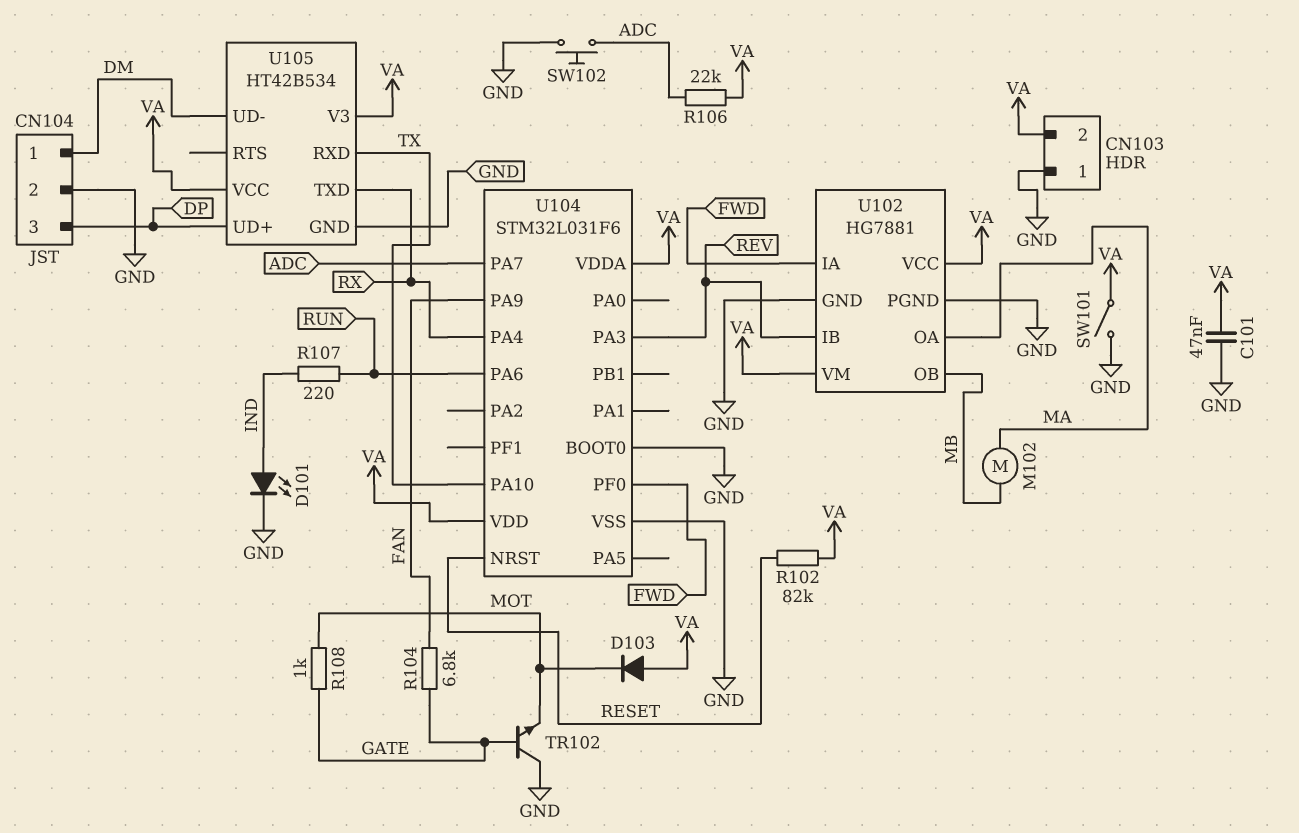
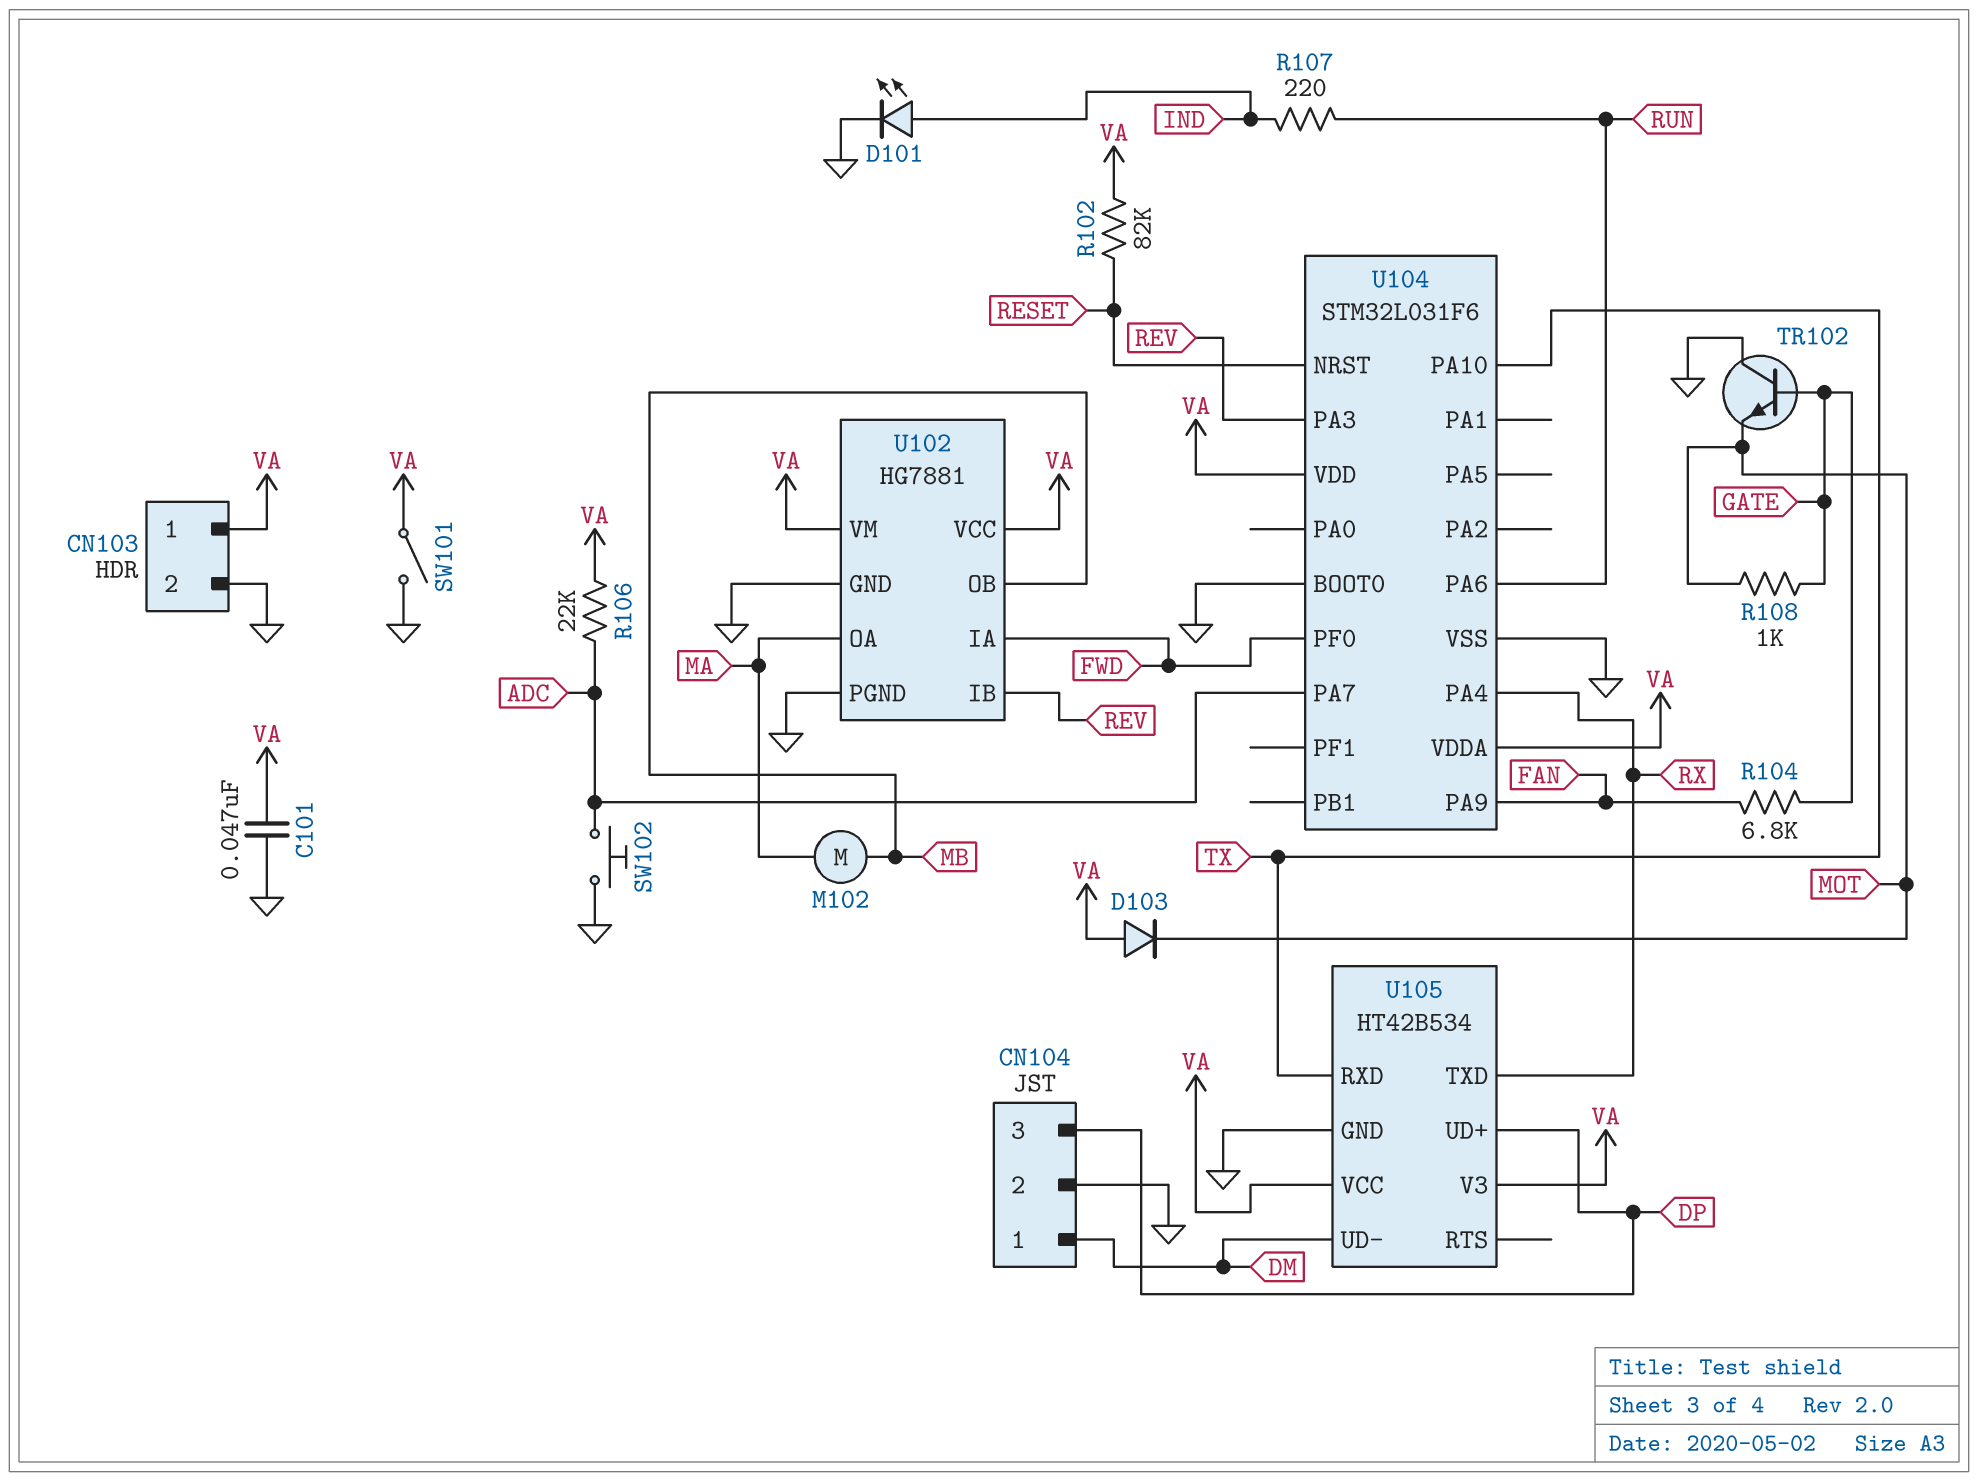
CN103 pin 1: GND -> VA
CN103 pin 2: VA -> GND

